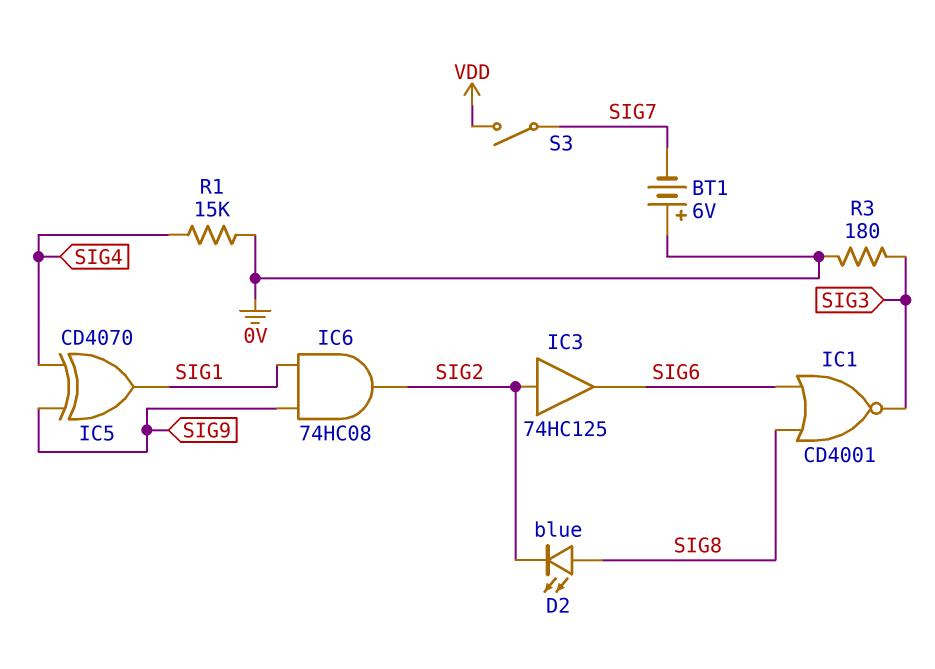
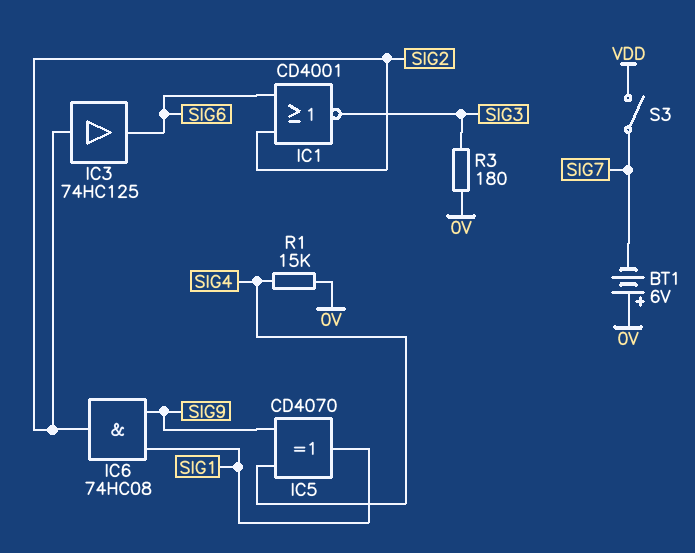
D2: LED blue (A SIG8, K SIG2) -> none
IC1: NOR CD4001 (in SIG6, in SIG8, out SIG3) -> NOR CD4001 (in SIG2, in SIG6, out SIG3)

